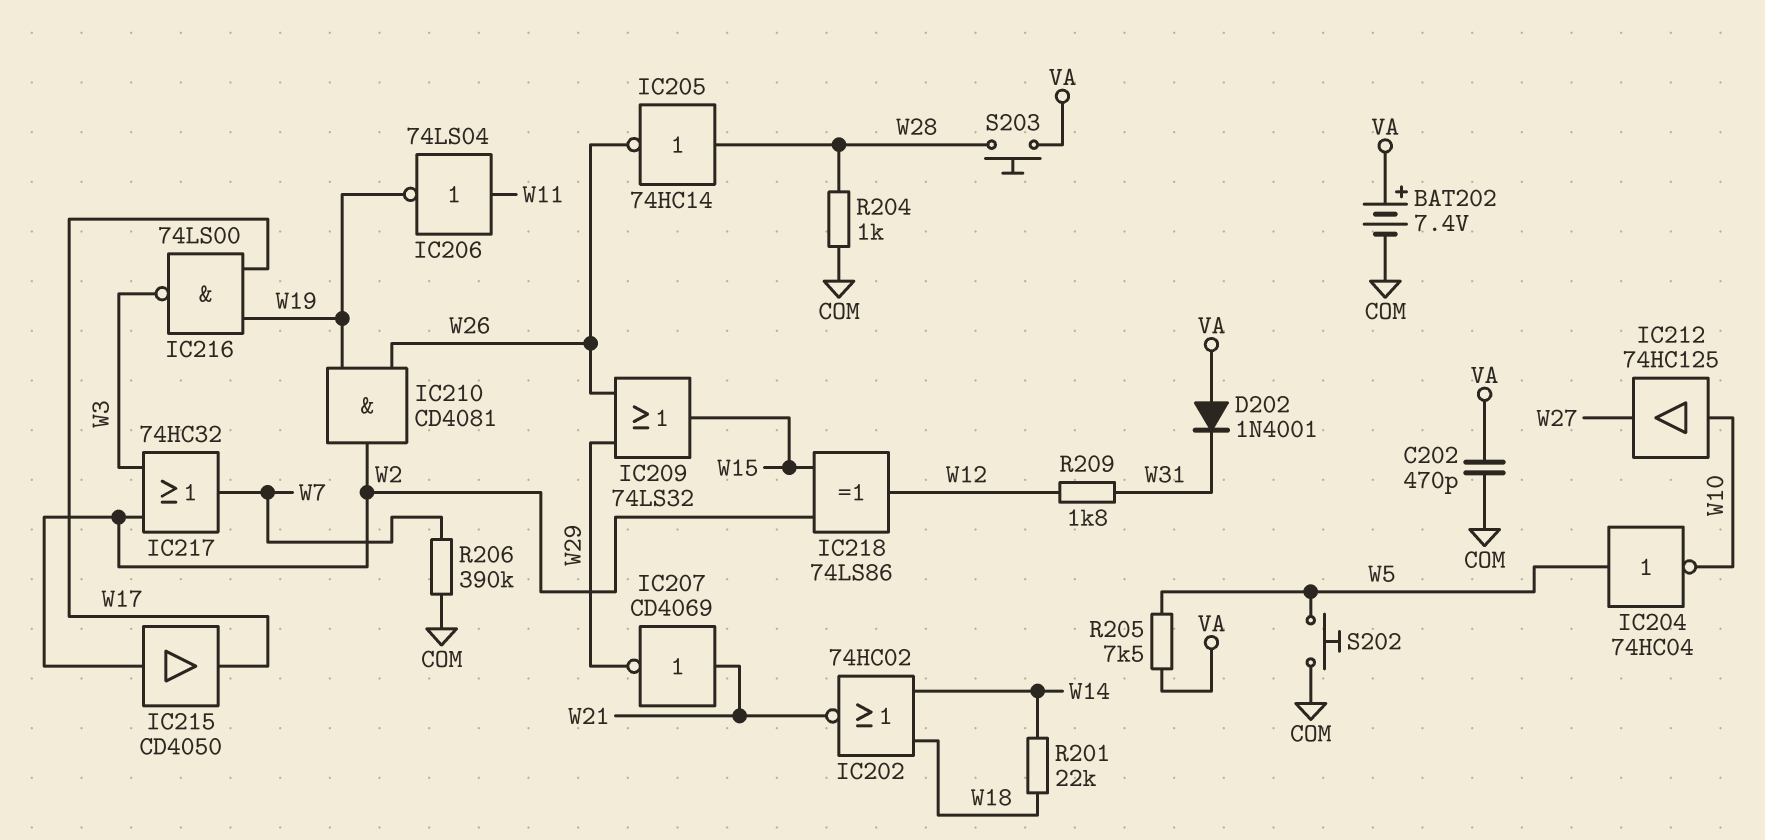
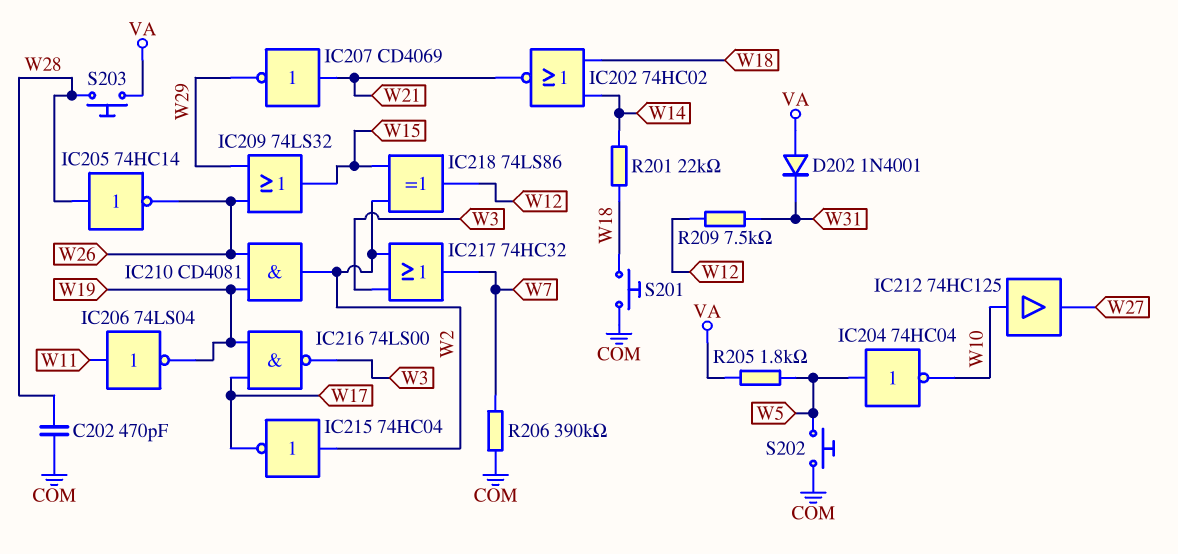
BAT202: 7.4V (plus VA, minus COM) -> none
C202: 470pF (COM, VA) -> 470pF (COM, W28)
IC215: buffer CD4050 (in W2, out W17) -> NOT 74HC04 (in W2, out W17)
R204: 1k (COM, W28) -> none
R205: 7.5k (VA, W5) -> 1.8k (VA, W5)
R209: 1.8k (W12, W31) -> 7.5k (W12, W31)
S201: none -> button (COM, W18)

